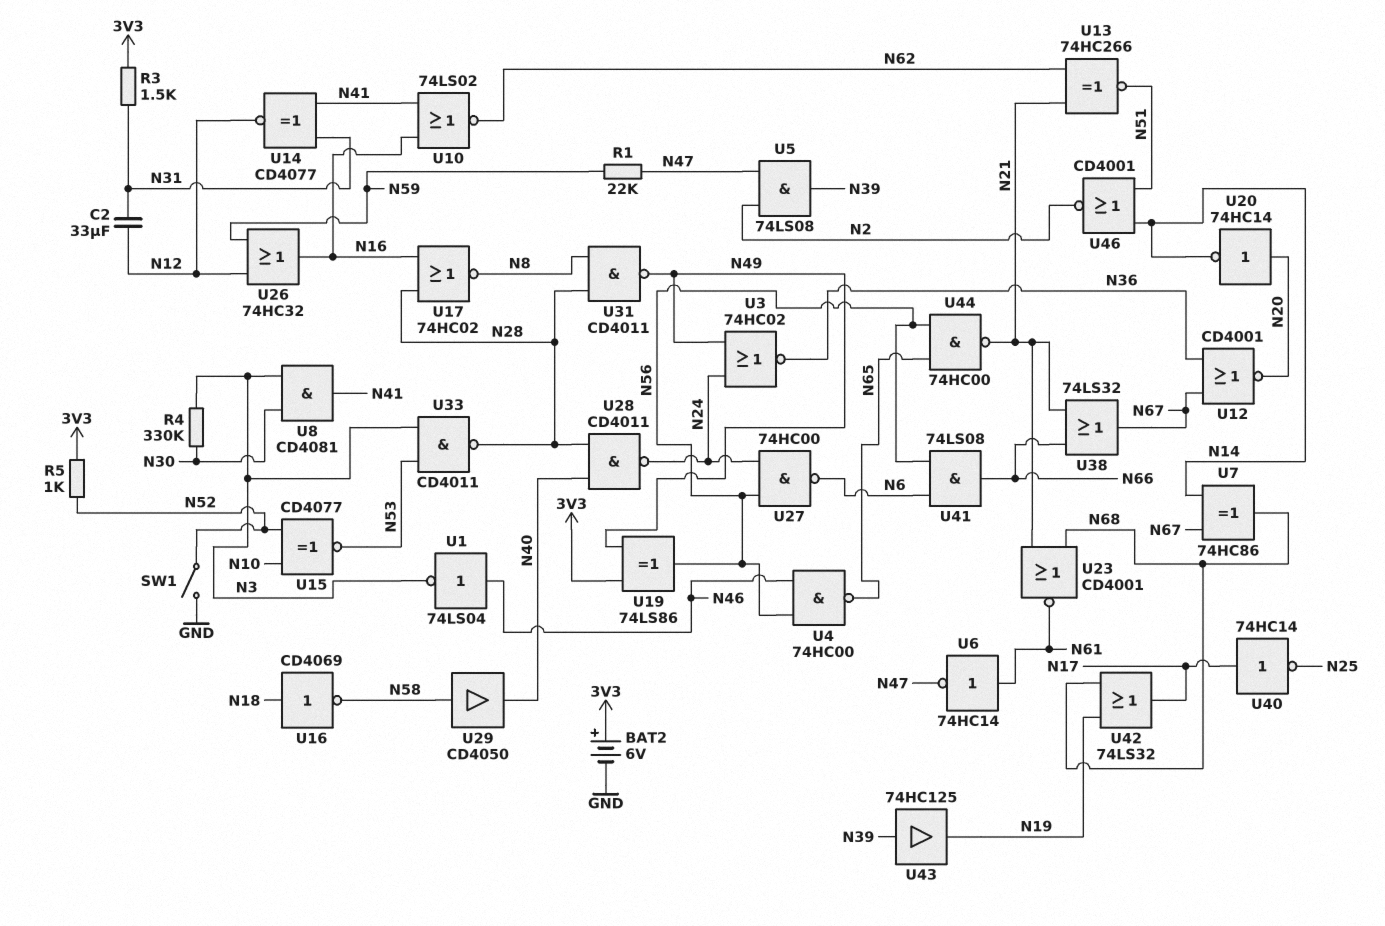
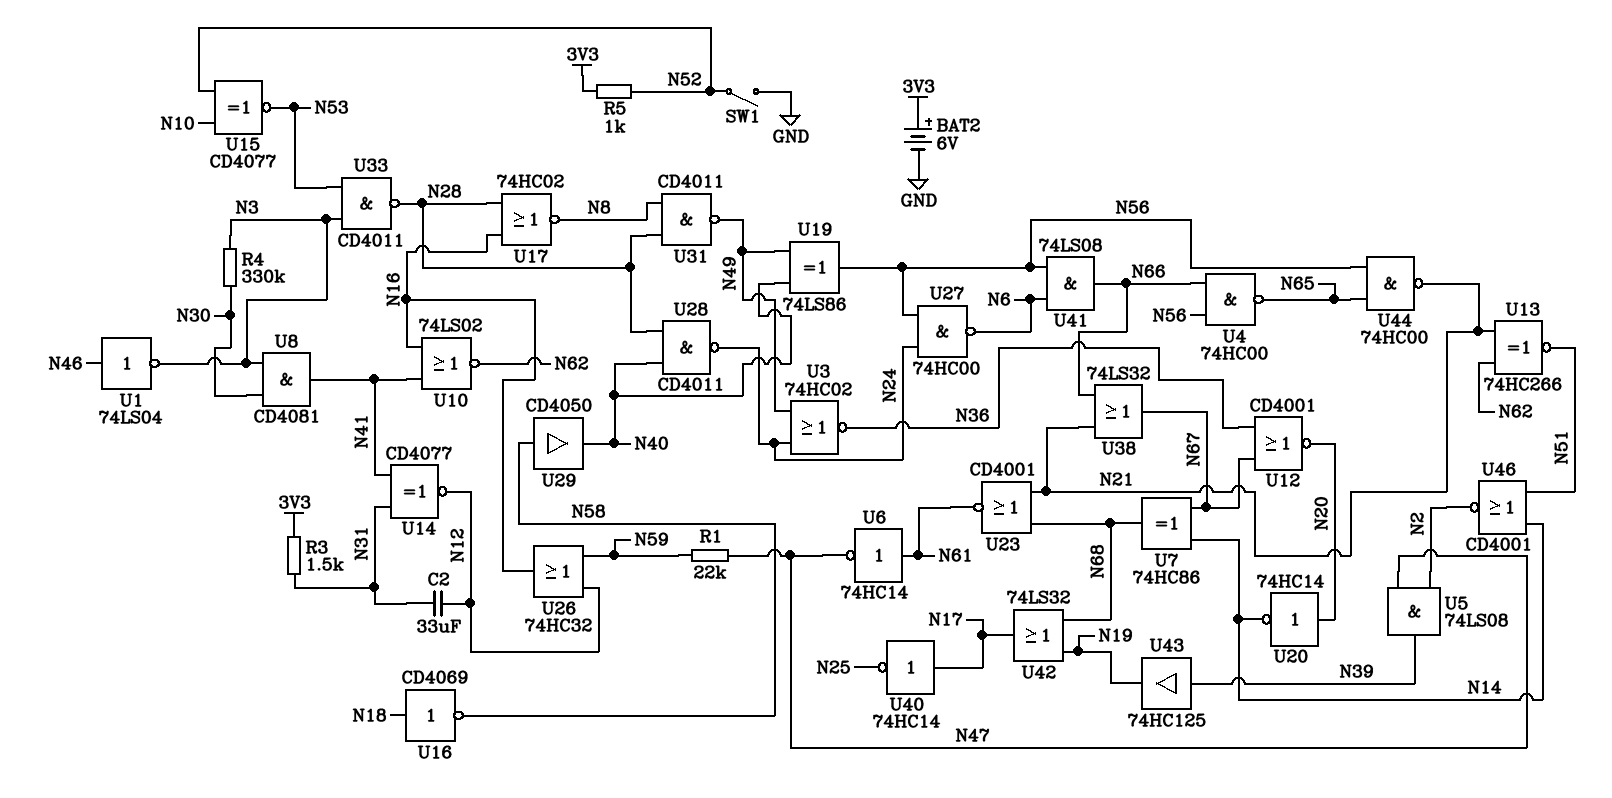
U4: NAND 74HC00 (in N46, in N56, out N65) -> NAND 74HC00 (in N56, in N66, out N65)
U19: XOR 74LS86 (in 3V3, in N49, out N56) -> XOR 74LS86 (in N40, in N49, out N56)

